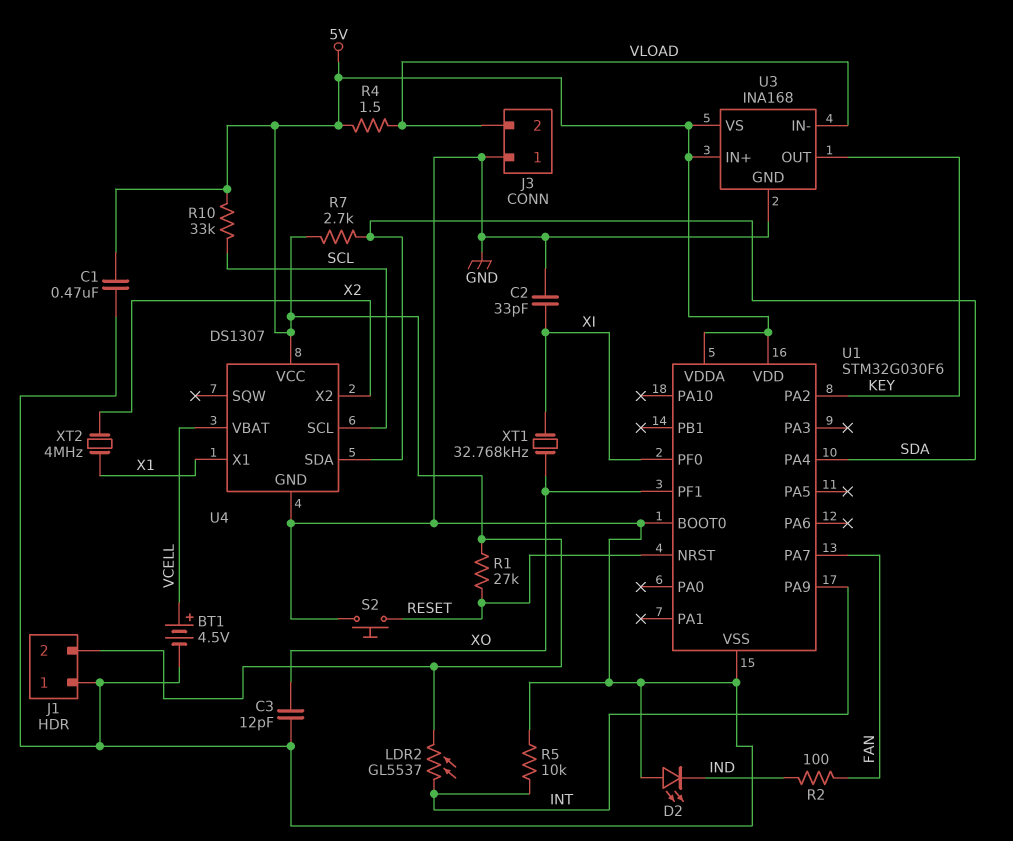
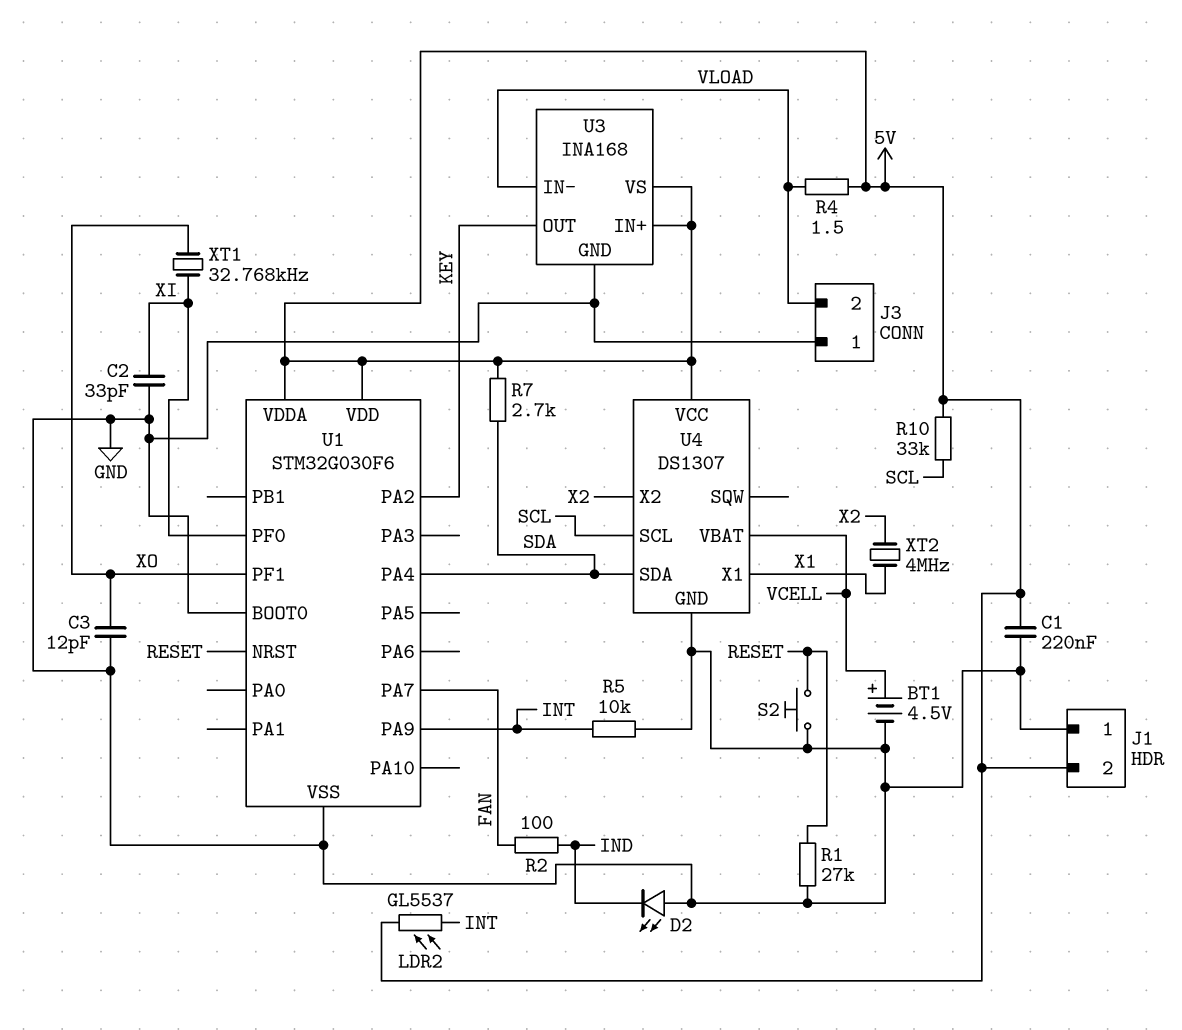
C1: 470nF (5V, GND) -> 220nF (5V, GND)
R1: 27k (5V, RESET) -> 27k (GND, RESET)

